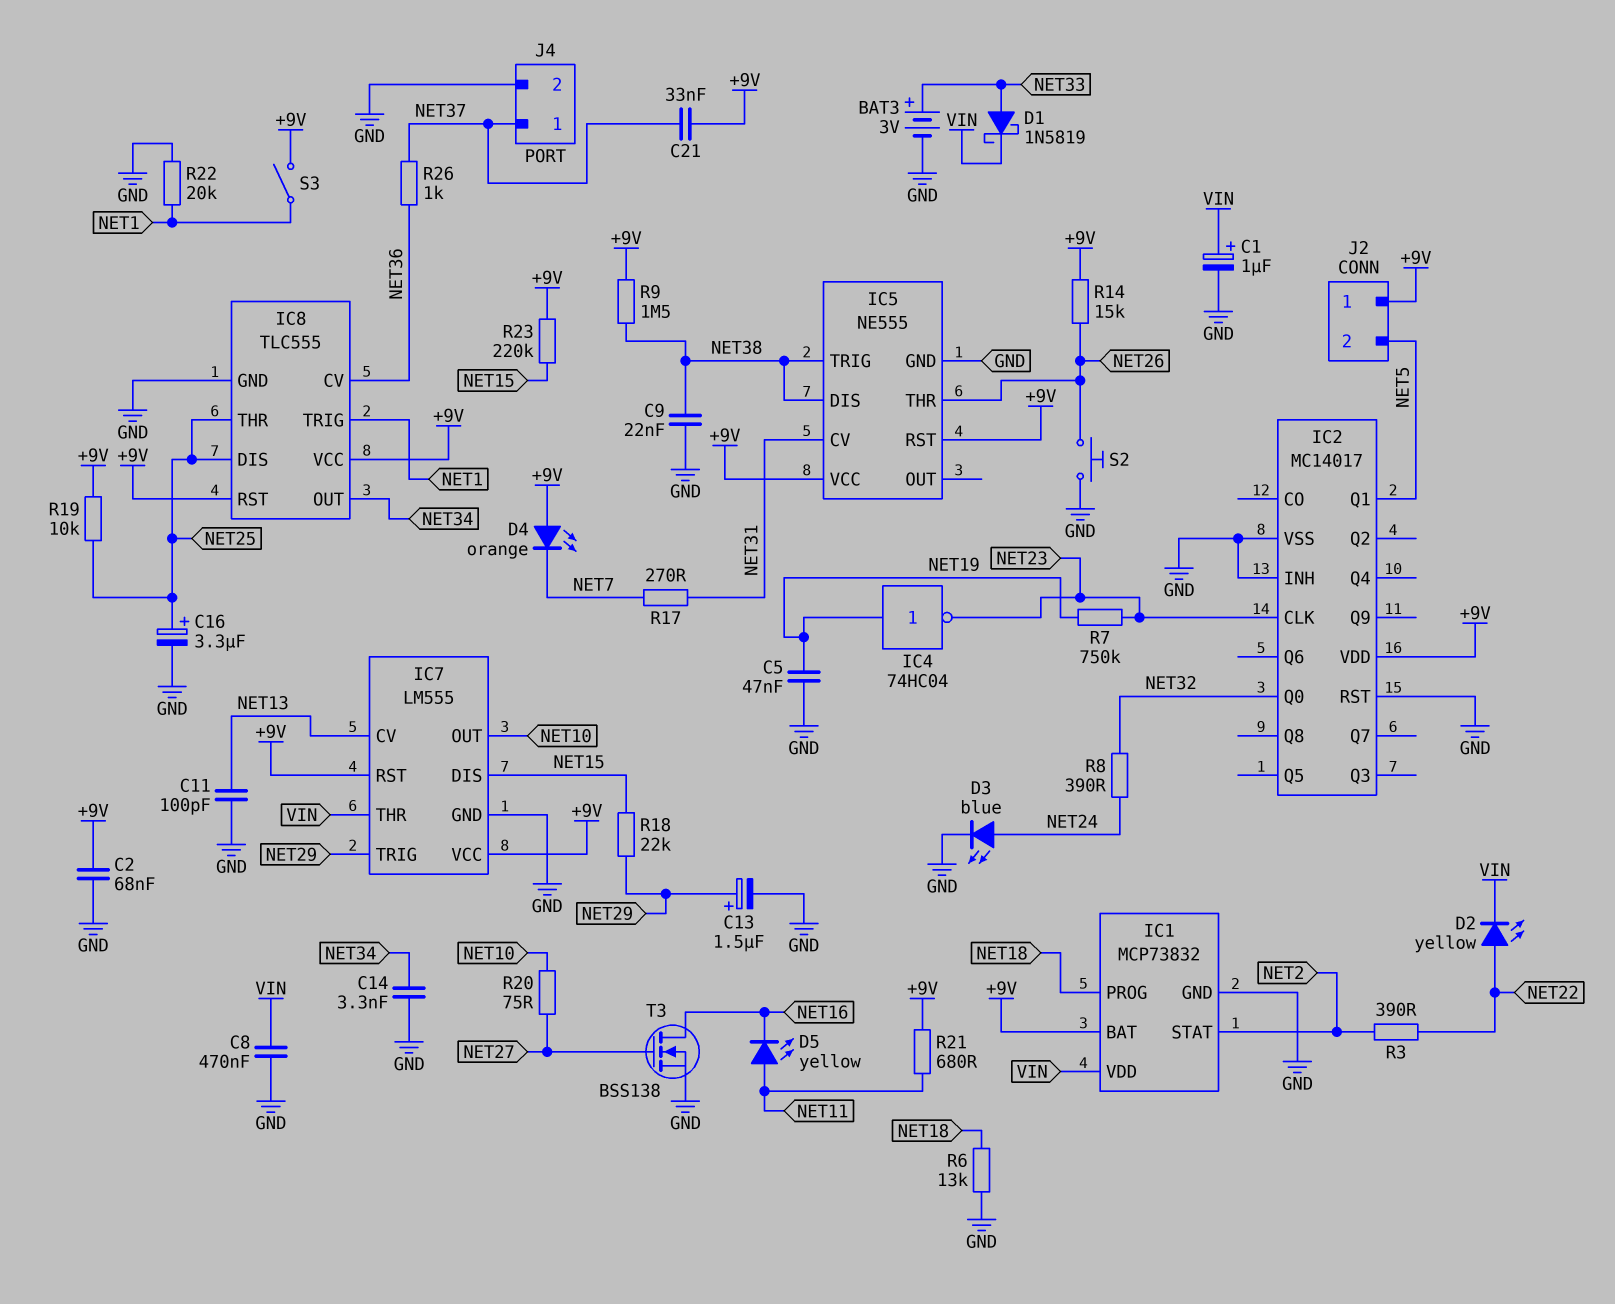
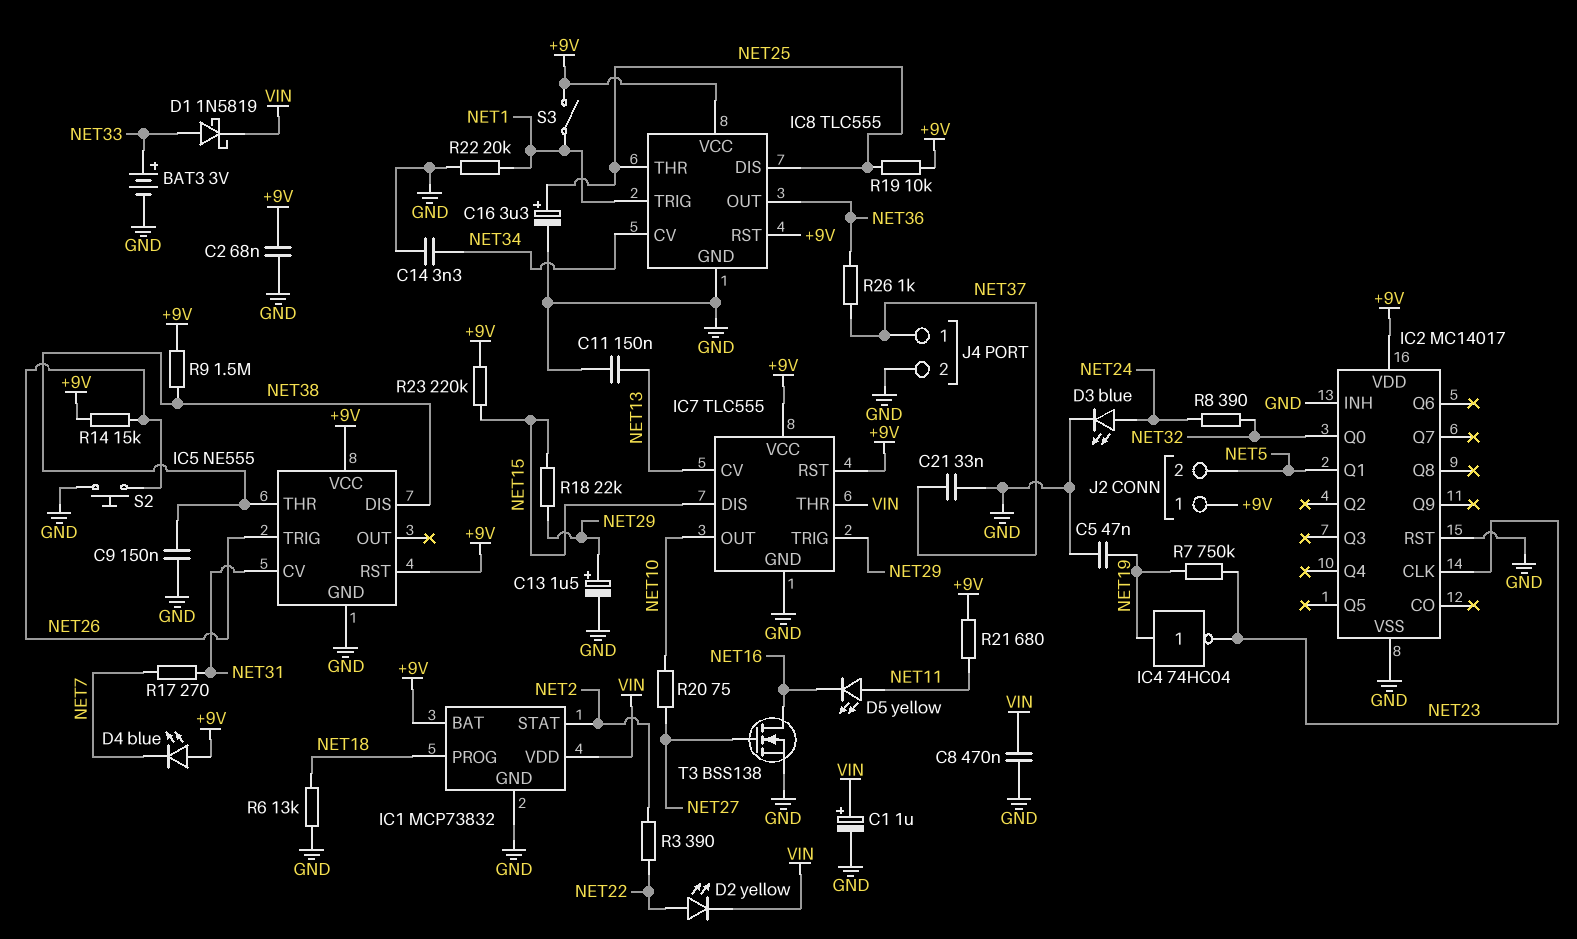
C9: 22nF (GND, NET38) -> 150nF (GND, NET38)
C11: 100pF (GND, NET13) -> 150nF (GND, NET13)
C21: 33nF (+9V, NET37) -> 33nF (GND, NET37)
D4: LED orange (A +9V, K NET7) -> LED blue (A +9V, K NET7)
IC5 pin THR: NET26 -> NET38
IC5 pin TRIG: NET38 -> NET26
IC7: LM555 -> TLC555
IC8 pin CV: NET36 -> NET34
IC8 pin OUT: NET34 -> NET36

